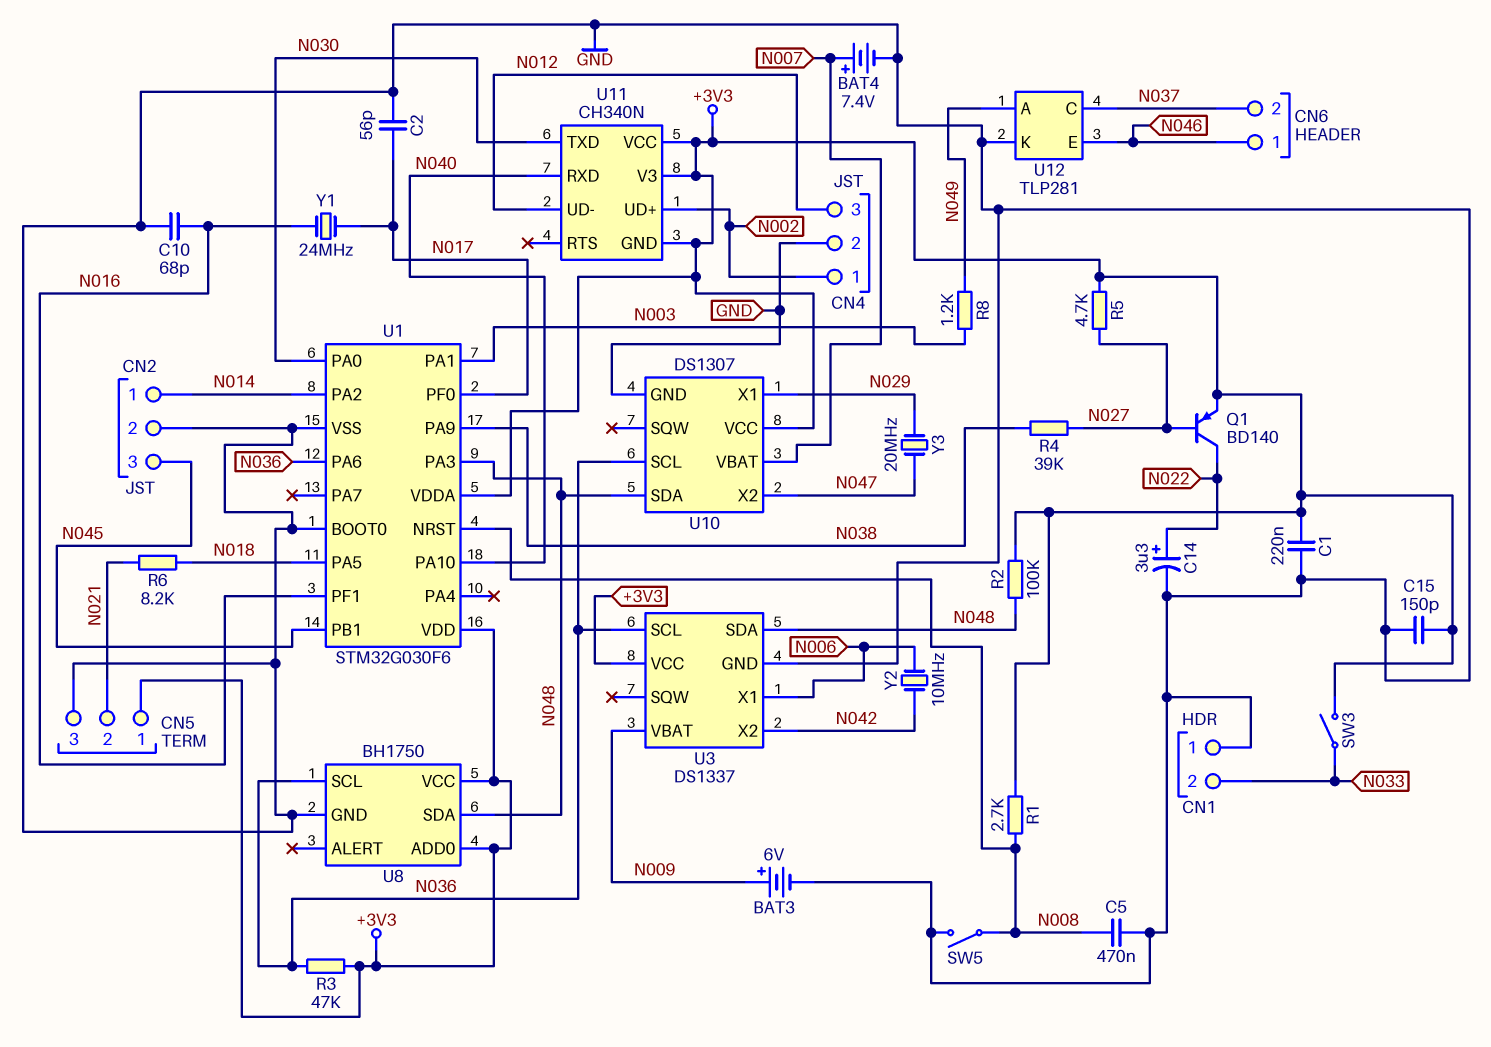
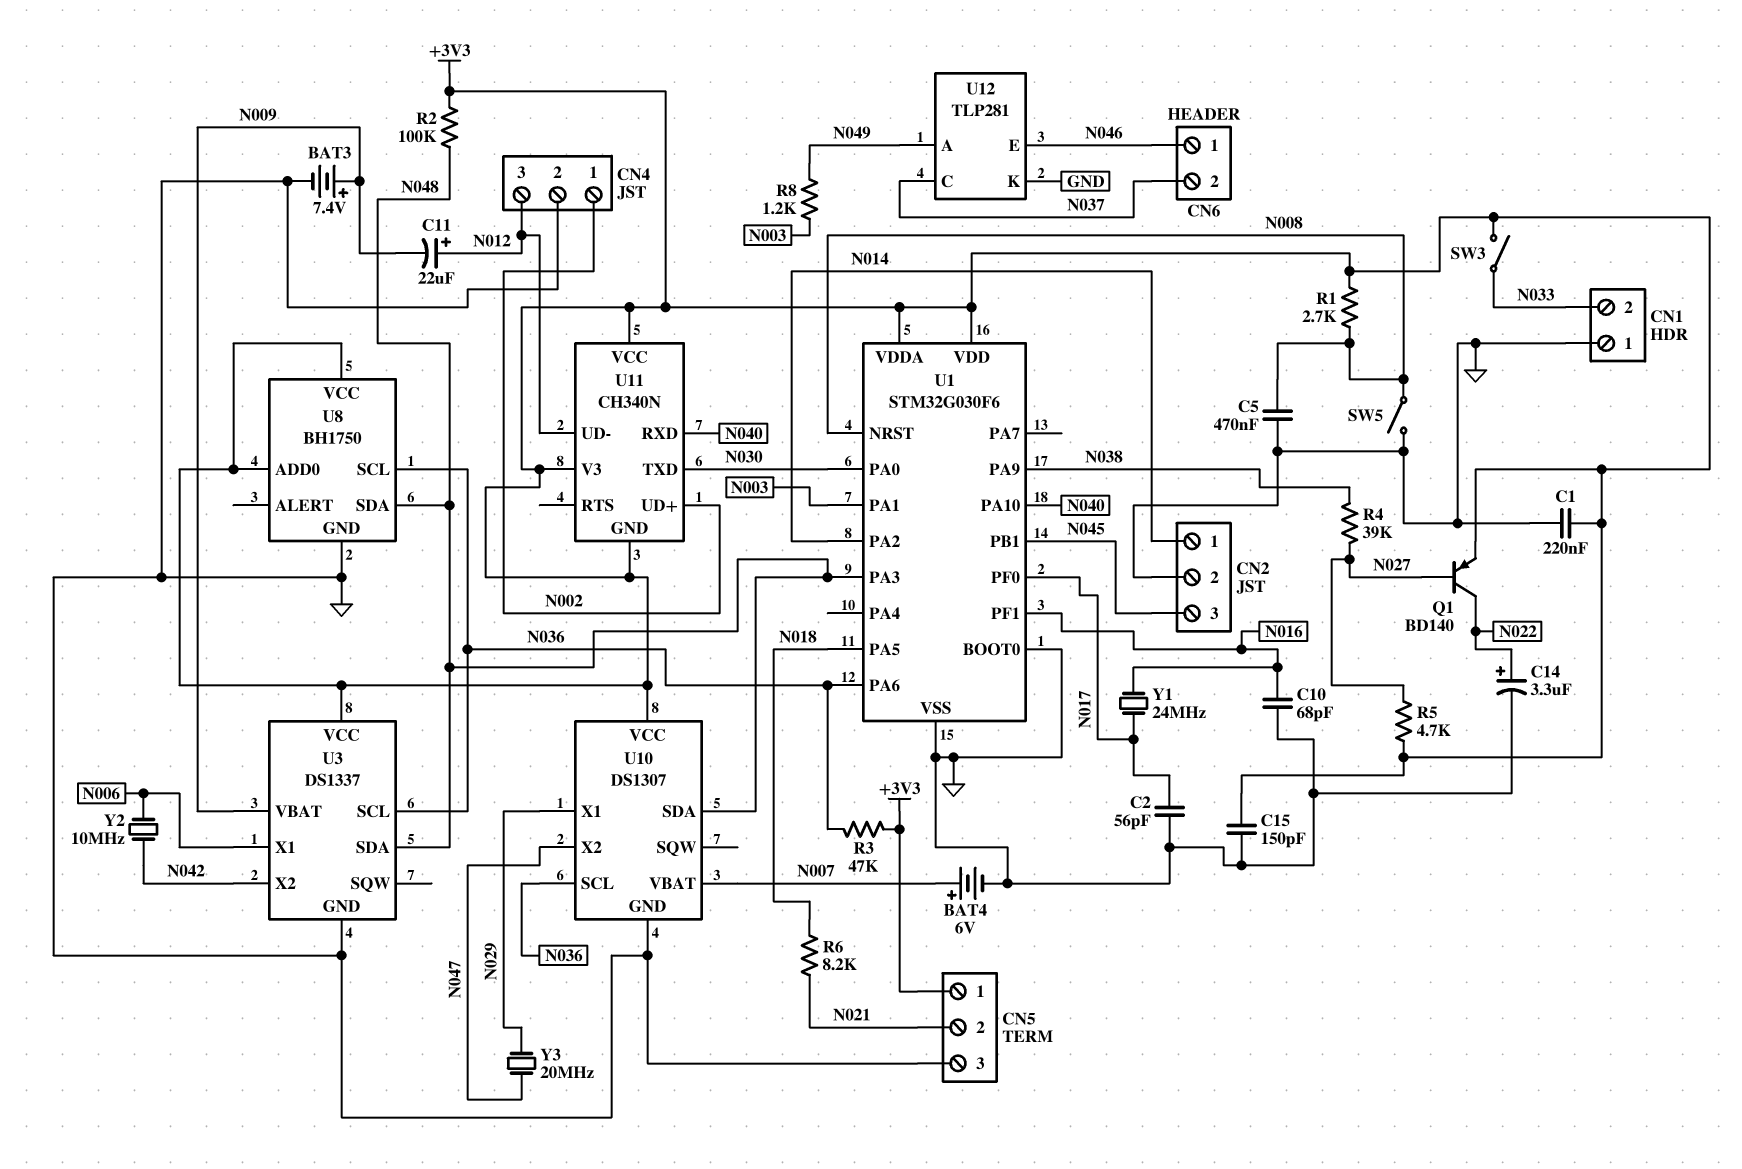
BAT3: 6V (plus N009, minus GND) -> 7.4V (plus N009, minus GND)
BAT4: 7.4V (plus N007, minus GND) -> 6V (plus N007, minus GND)
C11: none -> 22uF (plus N012, minus N009)

